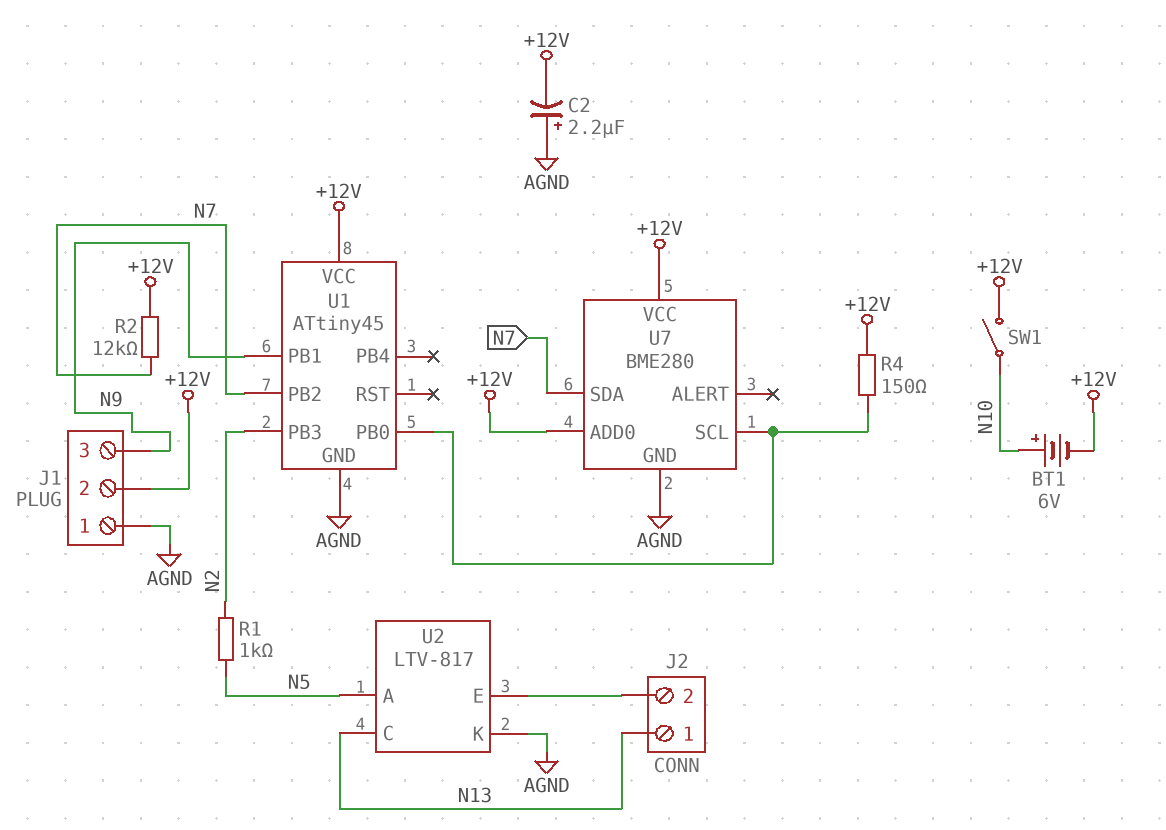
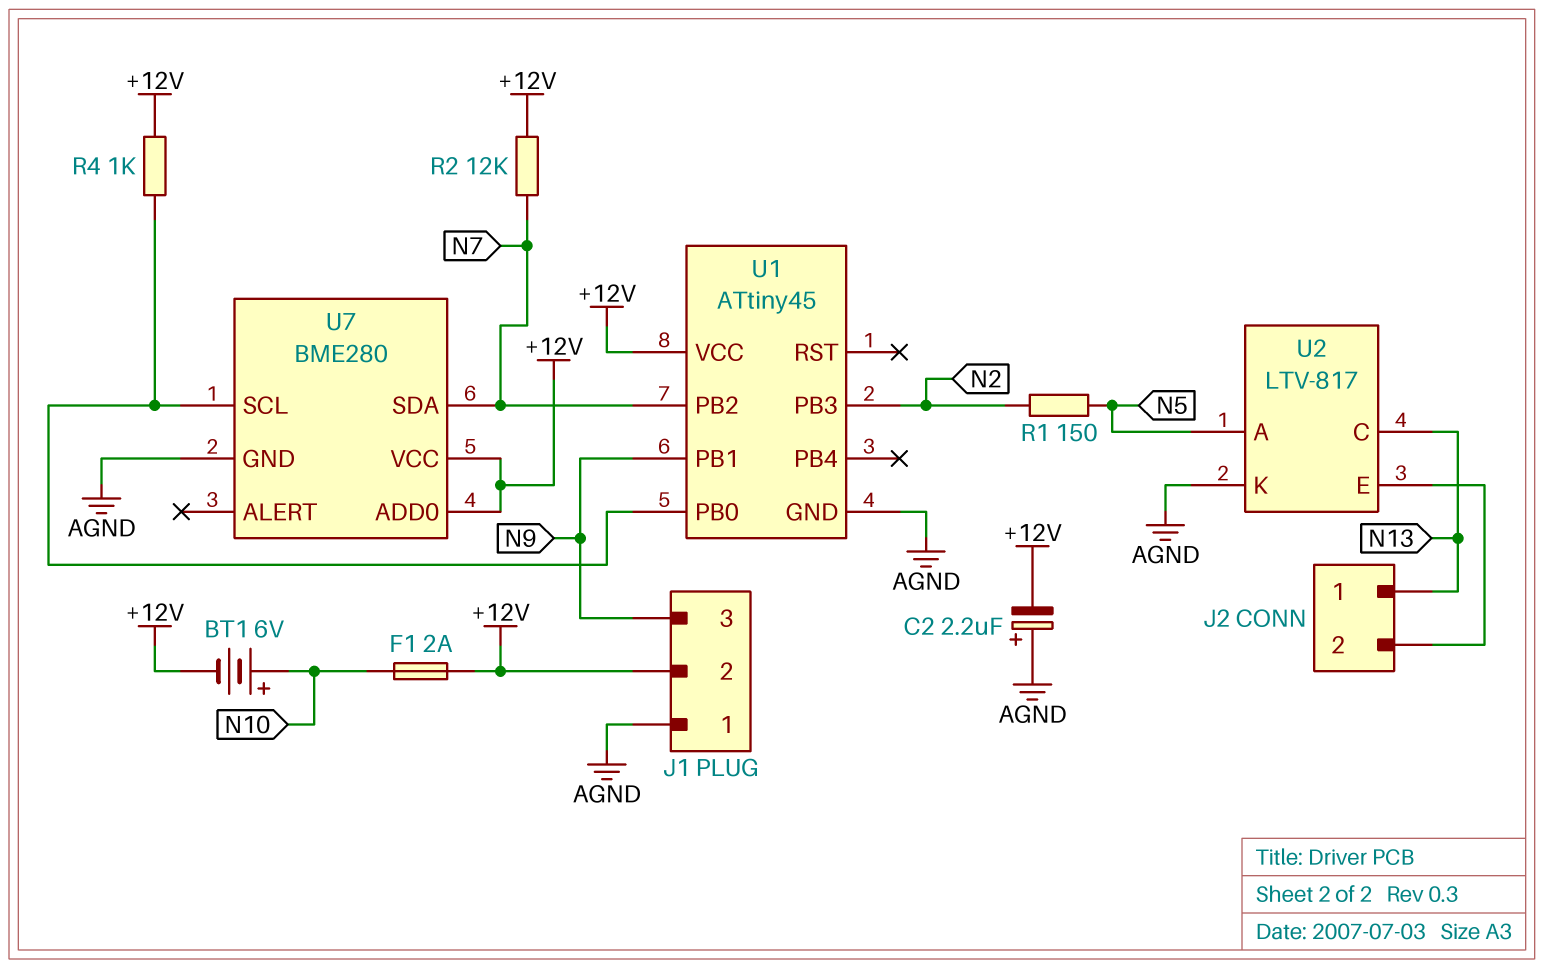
F1: none -> 2A (+12V, N10)
R1: 1k (N2, N5) -> 150 (N2, N5)
R4: 150 (+12V, U1/PB0) -> 1k (+12V, U1/PB0)
SW1: switch (+12V, N10) -> none

